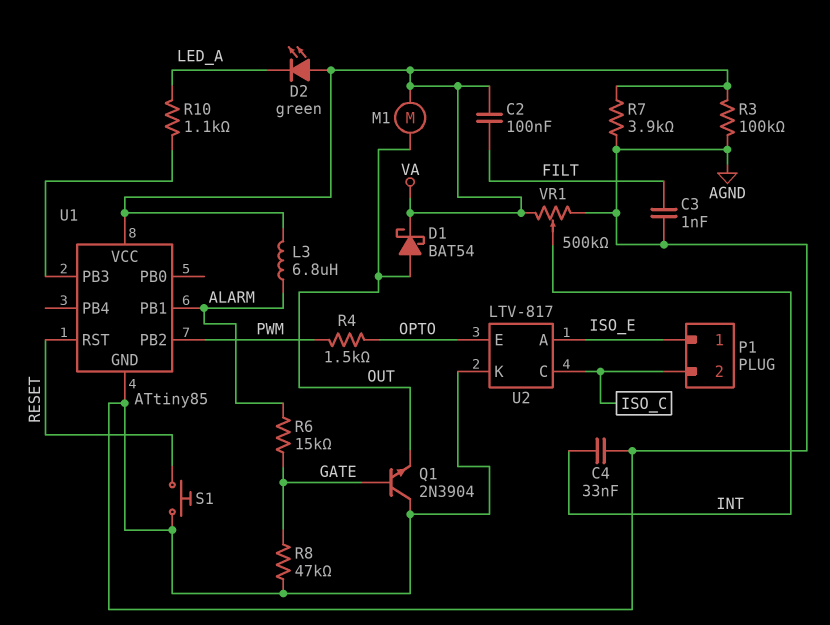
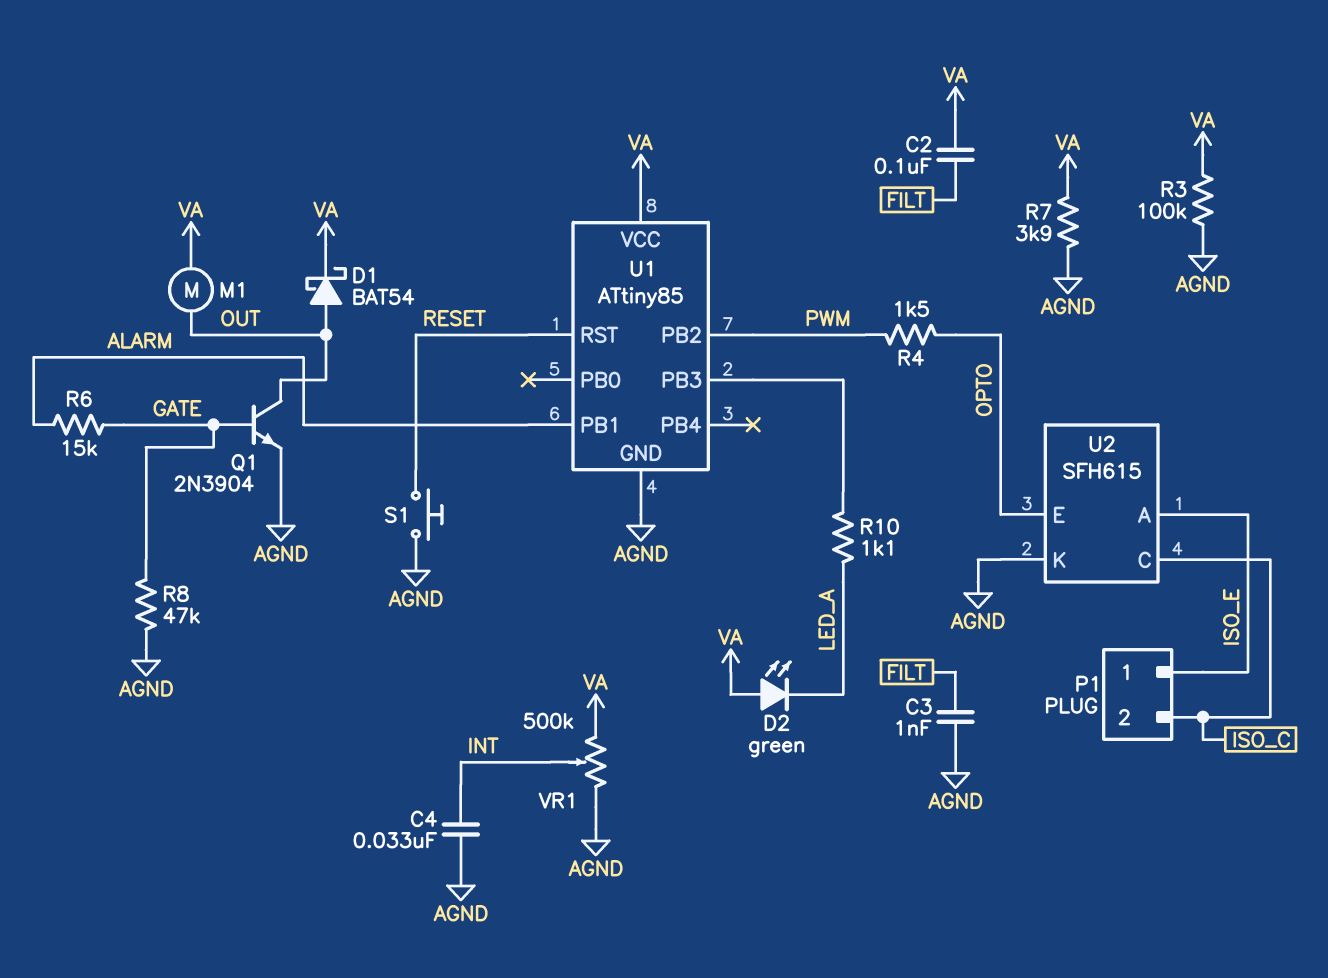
L3: 6.8uH (ALARM, VA) -> none
Q1: NPN 2N3904 (B GATE, C AGND, E OUT) -> NPN 2N3904 (B GATE, C OUT, E AGND)
U2: LTV-817 -> SFH615

